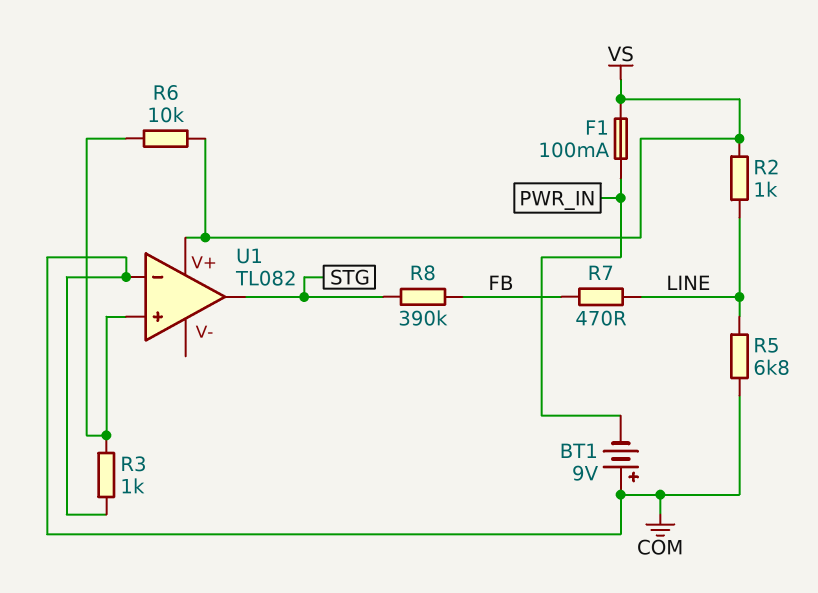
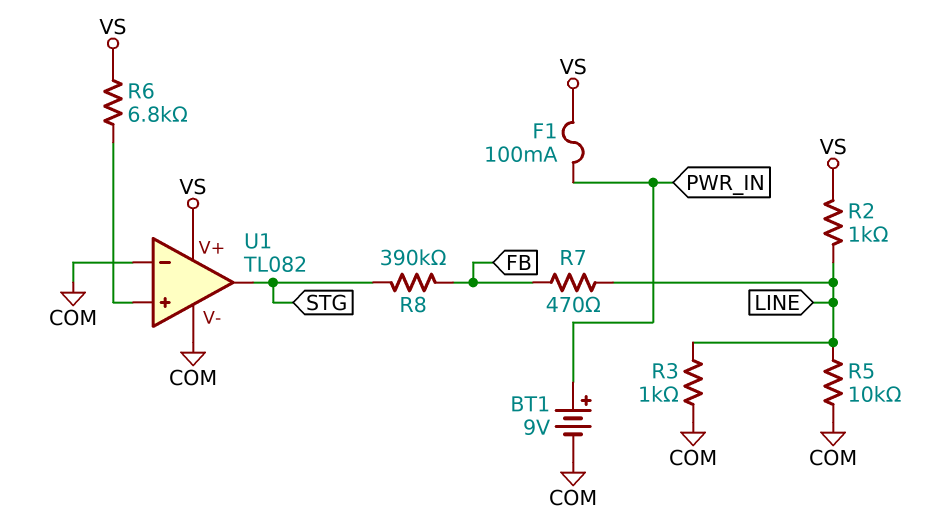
BT1: 9V (plus COM, minus PWR_IN) -> 9V (plus PWR_IN, minus COM)
R3: 1k (COM, U1/in+) -> 1k (COM, LINE)
R5: 6.8k (COM, LINE) -> 10k (COM, LINE)
R6: 10k (U1/in+, VS) -> 6.8k (U1/in+, VS)
U1 pin V-: none -> COM

